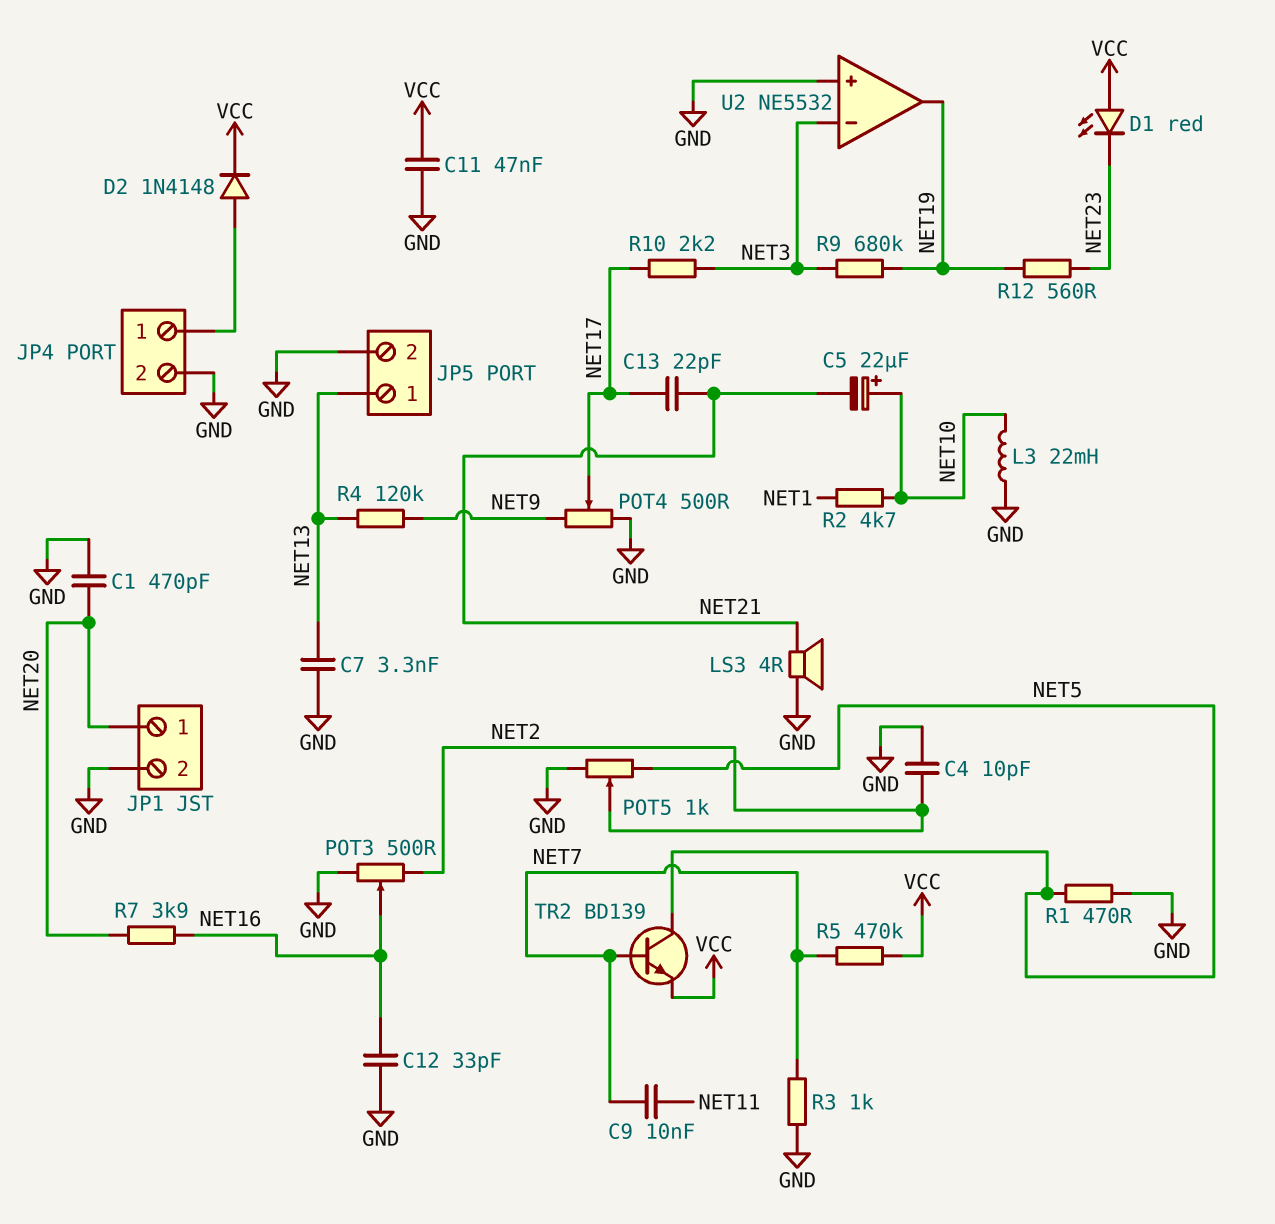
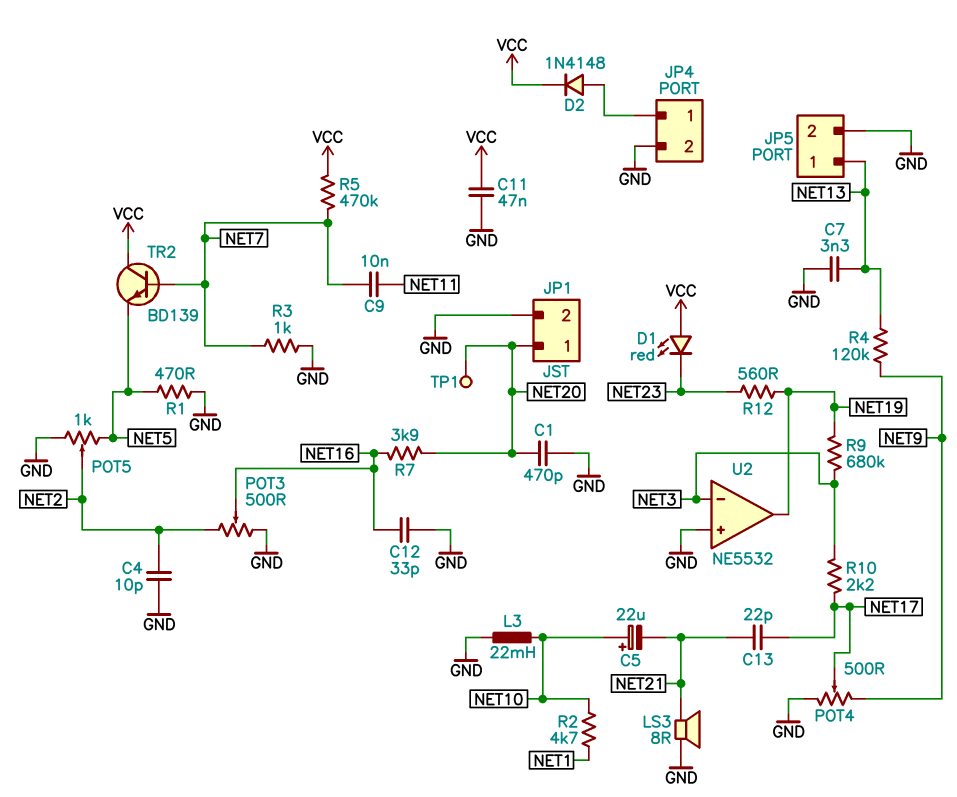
LS3: speaker 4R (GND, NET21) -> speaker 8R (GND, NET21)
TP1: none -> test point (NET20)
TR2: NPN BD139 (B NET7, C NET5, E VCC) -> NPN BD139 (B NET7, C VCC, E NET5)

